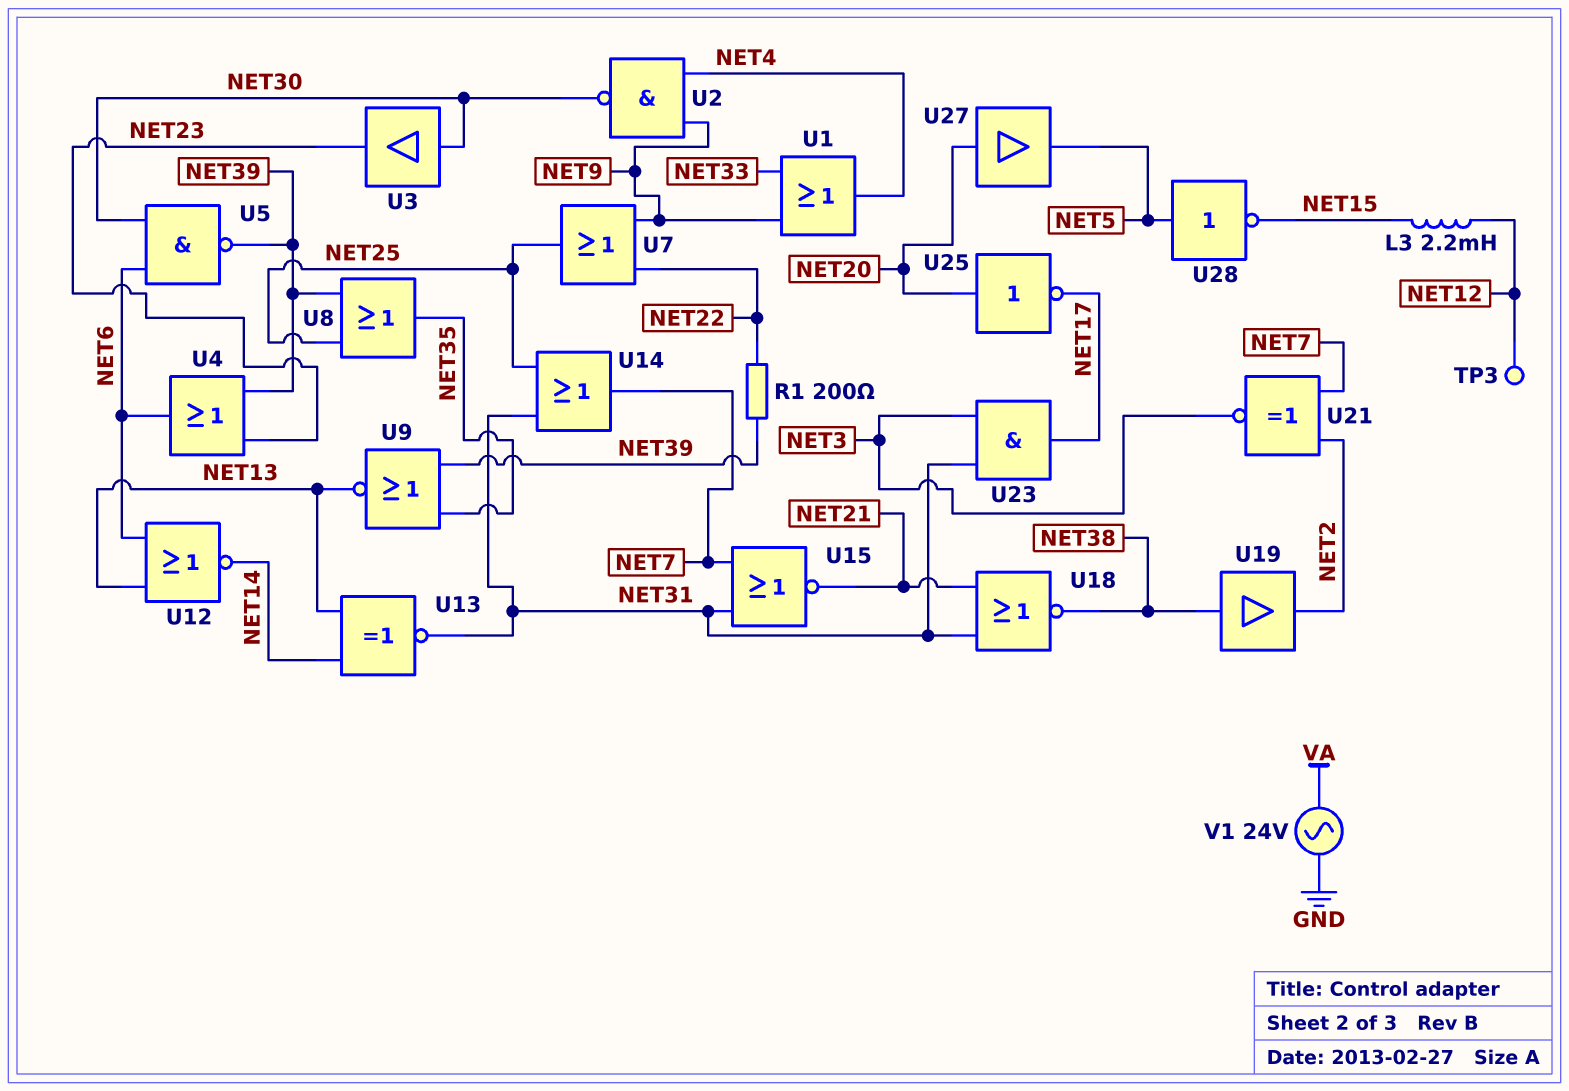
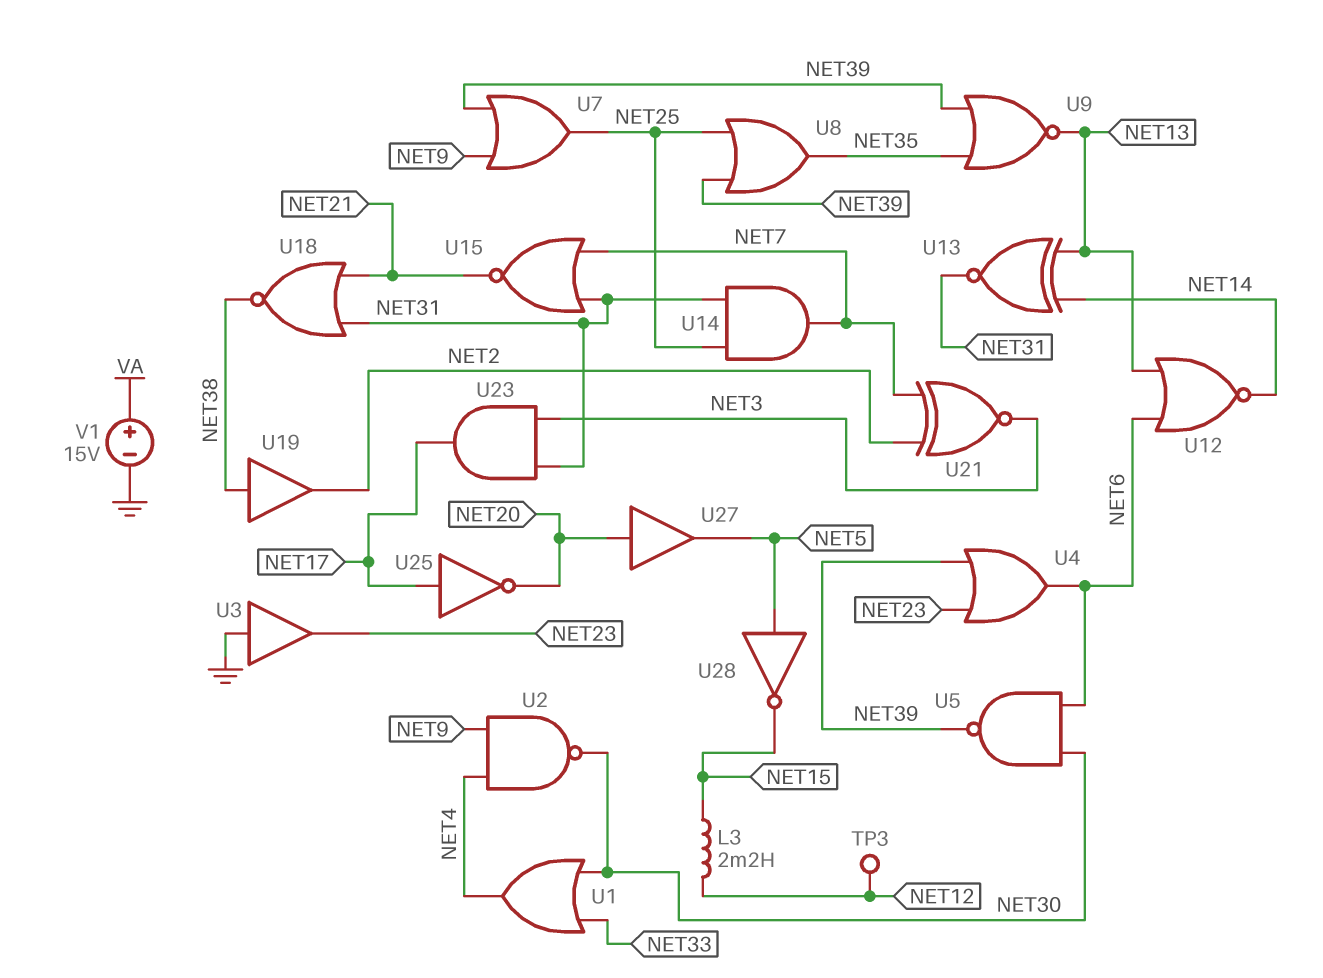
R1: 200 (NET22, NET39) -> none
U1: OR (in NET9, in NET33, out NET4) -> OR (in NET30, in NET33, out NET4)
U3: buffer (in NET30, out NET23) -> buffer (in GND, out NET23)
U7: OR (in NET9, in NET22, out NET25) -> OR (in NET9, in NET39, out NET25)
U14: OR (in NET25, in NET31, out NET7) -> AND (in NET25, in NET31, out NET7)
U25: NOT (in NET20, out NET17) -> NOT (in NET17, out NET20)
V1: AC 24V (GND, VA) -> 15V (plus VA, minus GND)

